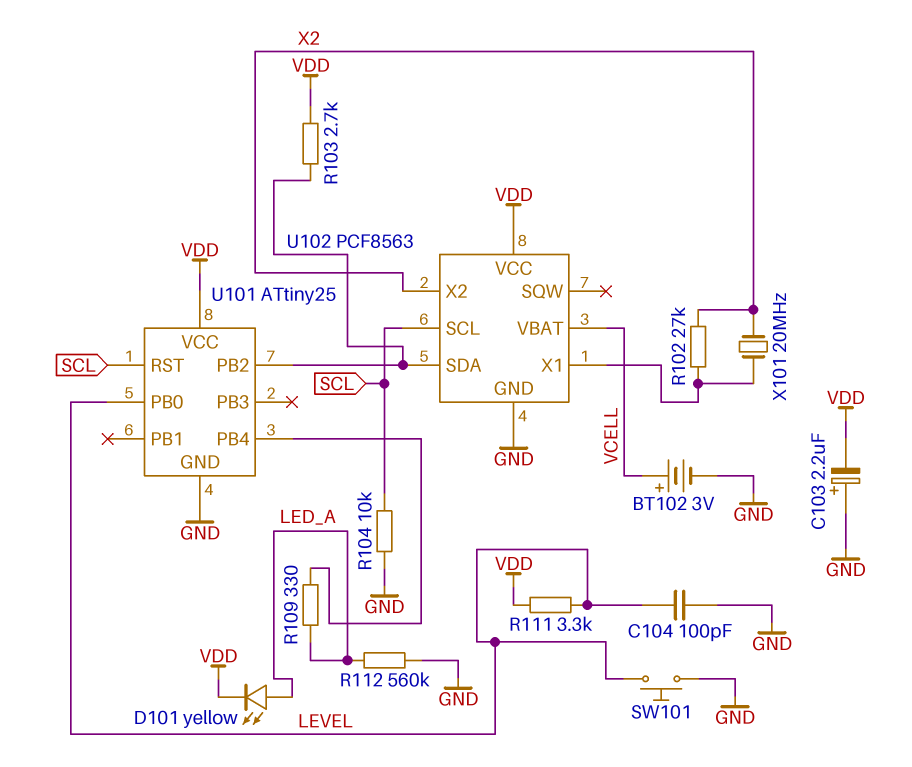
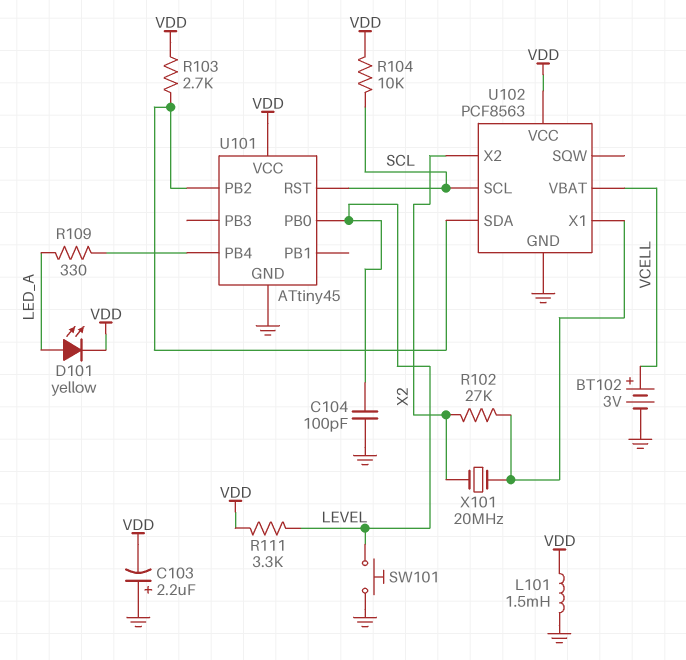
L101: none -> 1.5mH (GND, VDD)
R104: 10k (GND, SCL) -> 10k (SCL, VDD)
R112: 560k (GND, LED_A) -> none
U101: ATtiny25 -> ATtiny45

